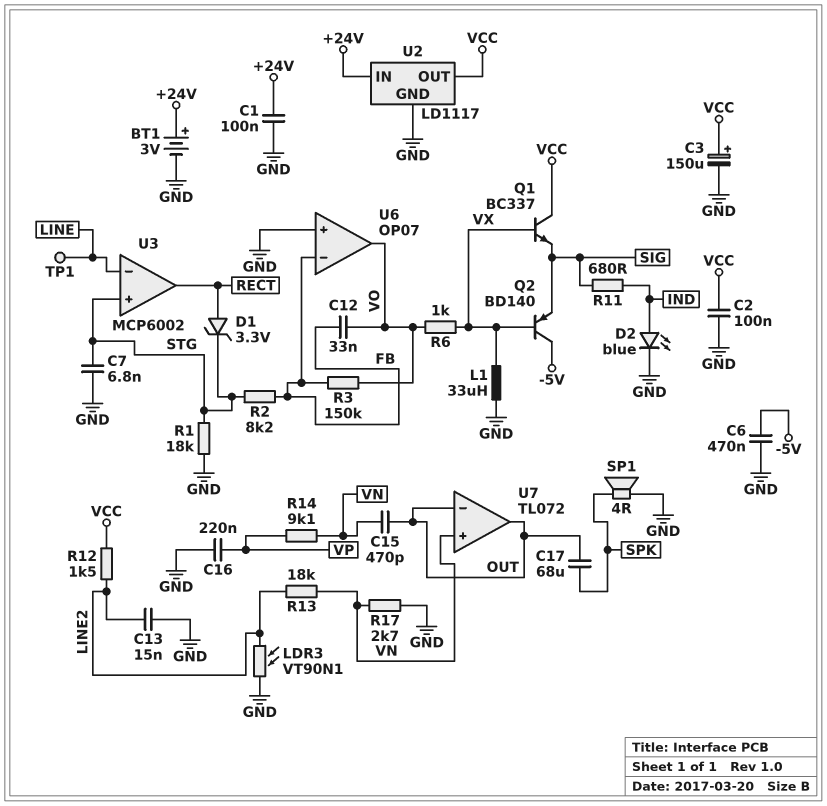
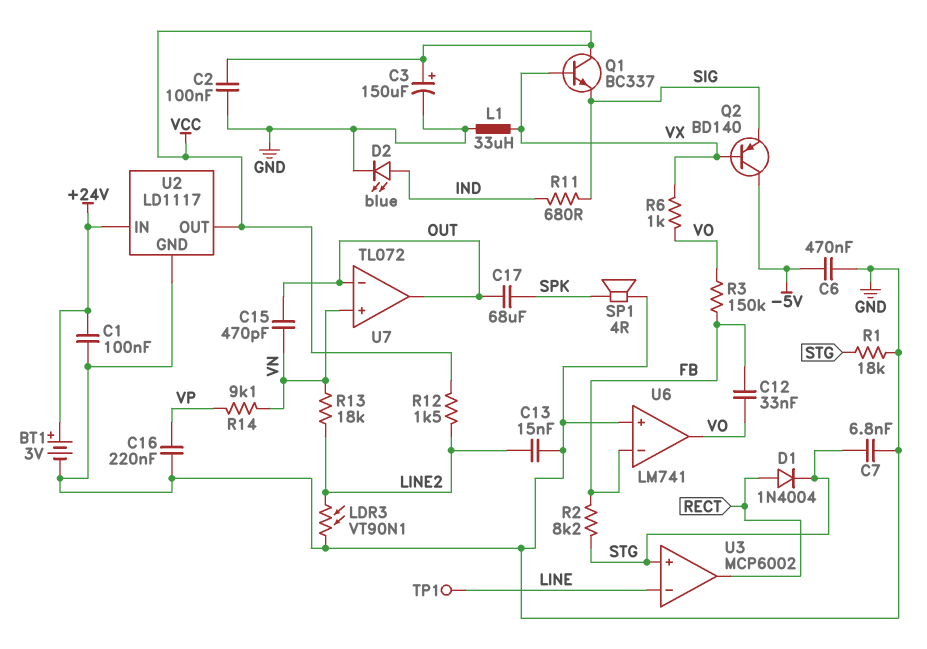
D1: zener 3.3V (A RECT, K STG) -> diode 1N4004 (A RECT, K STG)
R17: 2.7k (GND, VN) -> none
U6: OP07 -> LM741

